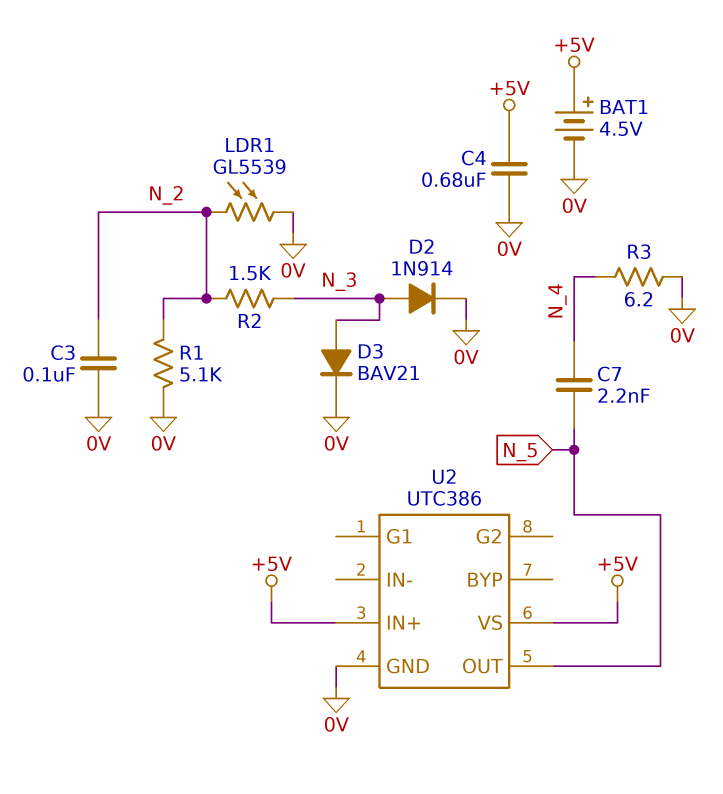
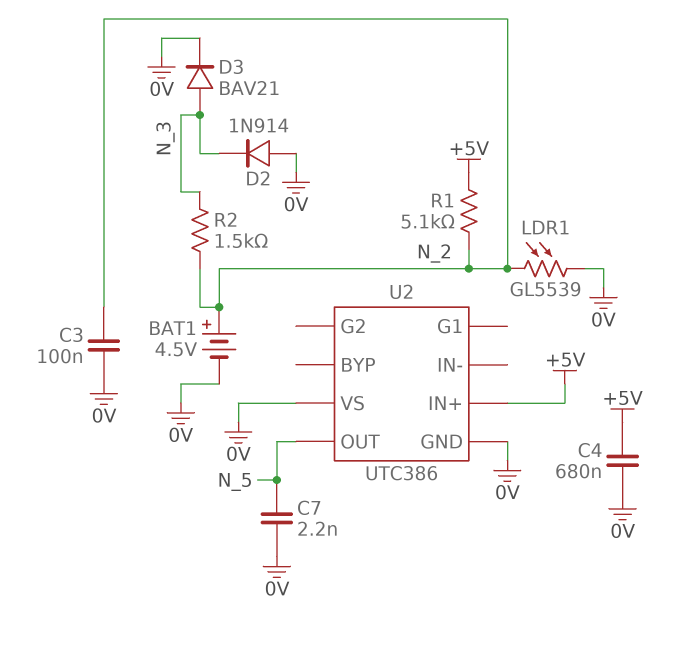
BAT1: 4.5V (plus +5V, minus 0V) -> 4.5V (plus N_2, minus 0V)
C7: 2.2nF (N_4, N_5) -> 2.2nF (0V, N_5)
D2: diode 1N914 (A N_3, K 0V) -> diode 1N914 (A 0V, K N_3)
R1: 5.1k (0V, N_2) -> 5.1k (+5V, N_2)
R3: 6.2 (0V, N_4) -> none
U2 pin VS: +5V -> 0V

